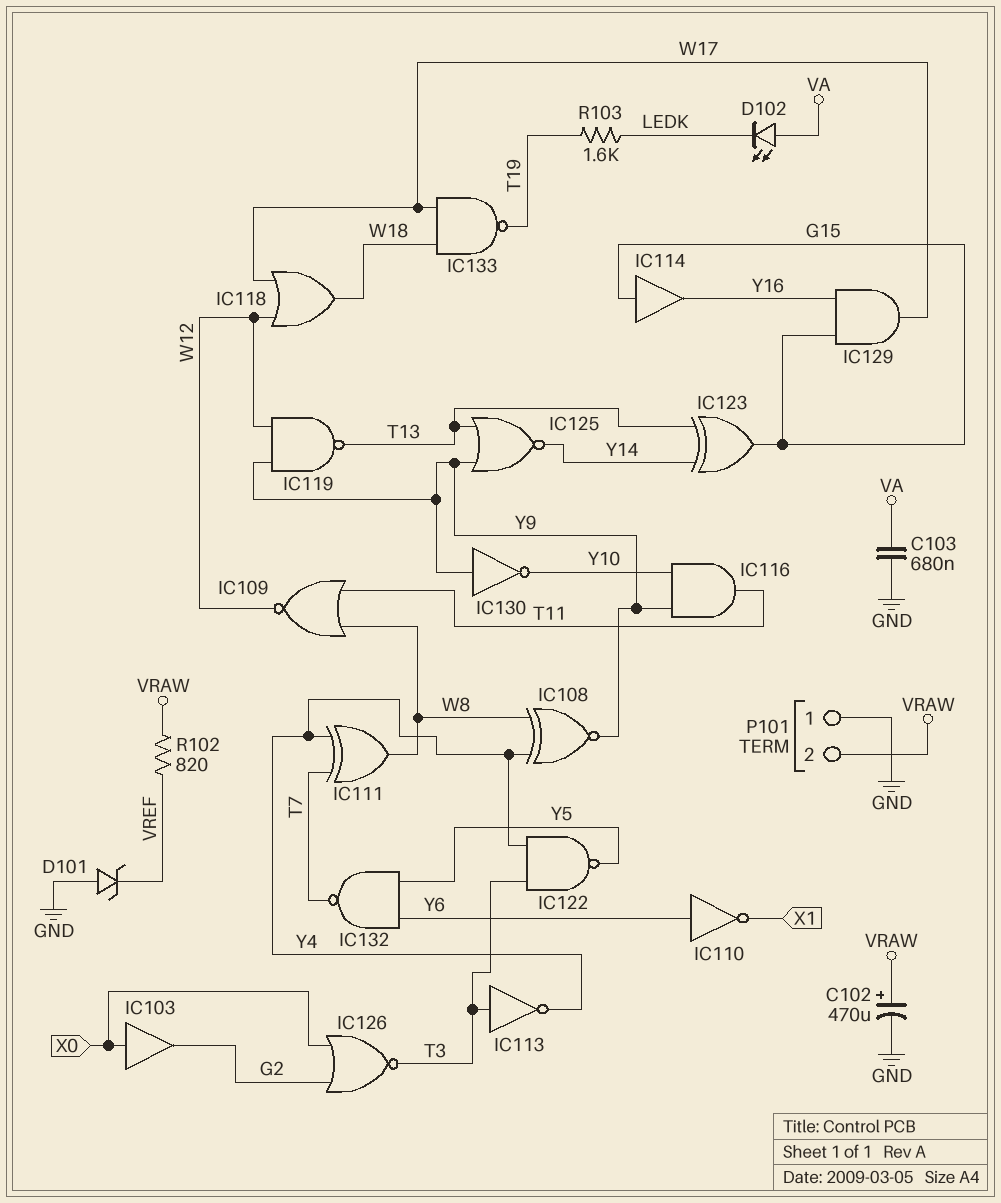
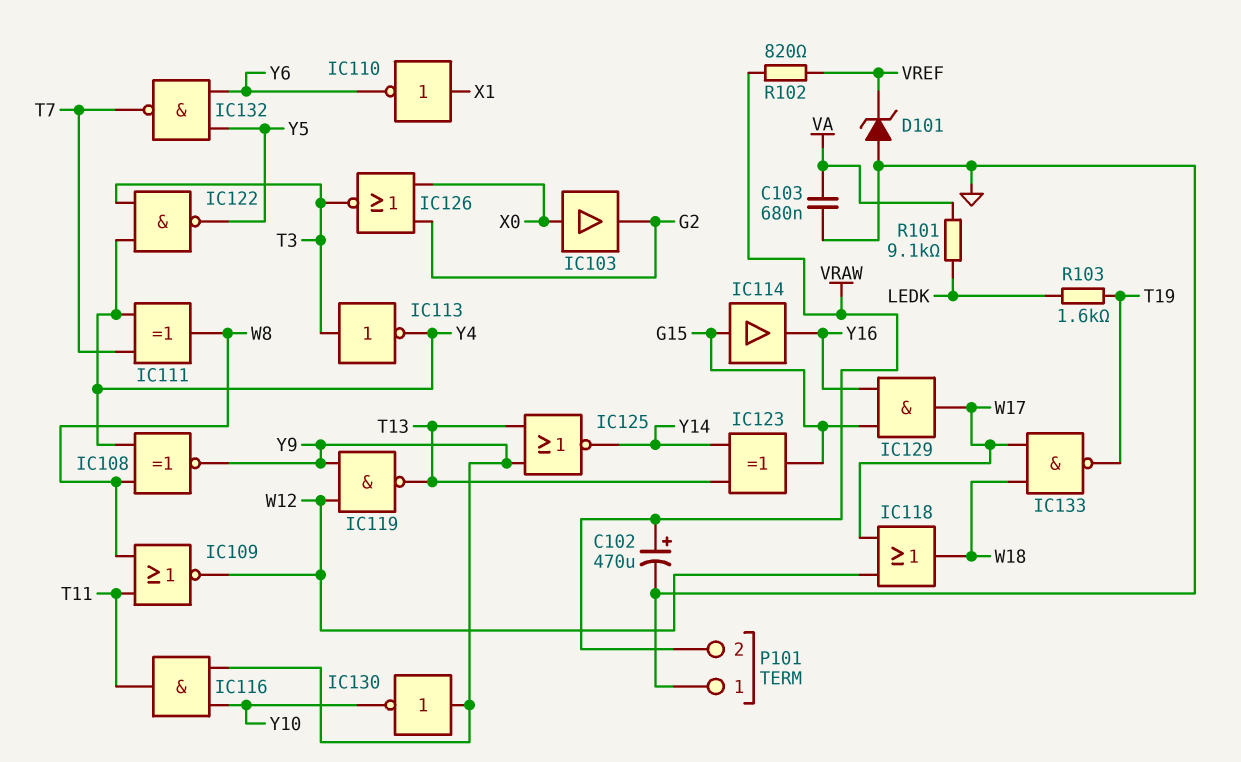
D102: LED (A VA, K LEDK) -> none
IC110: NOT (in Y6, out X1) -> NOT (in X1, out Y6)
R101: none -> 9.1k (LEDK, VA)

